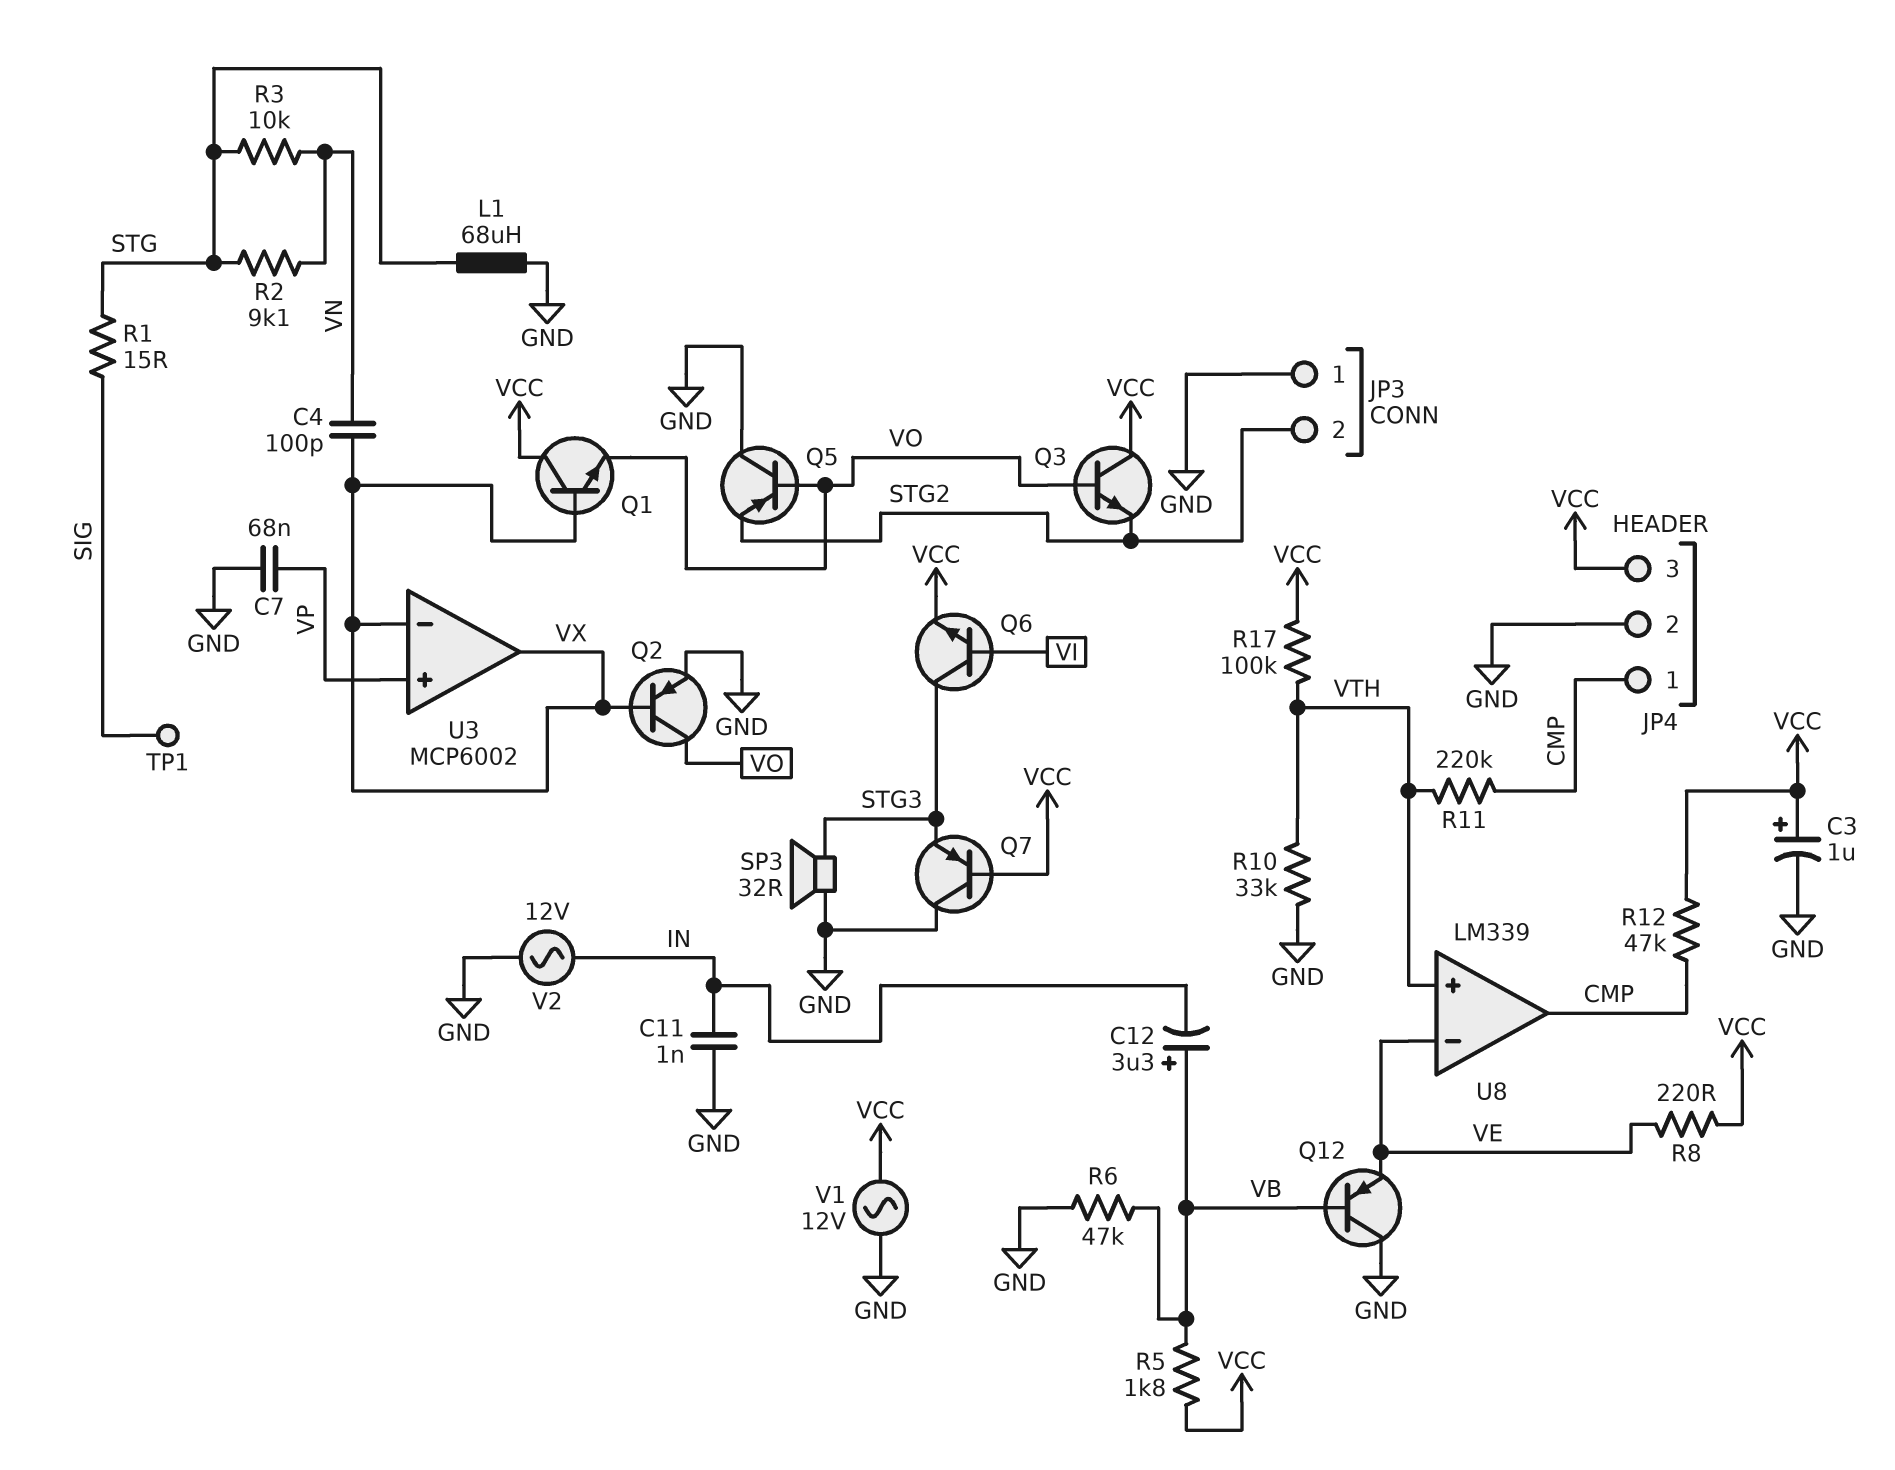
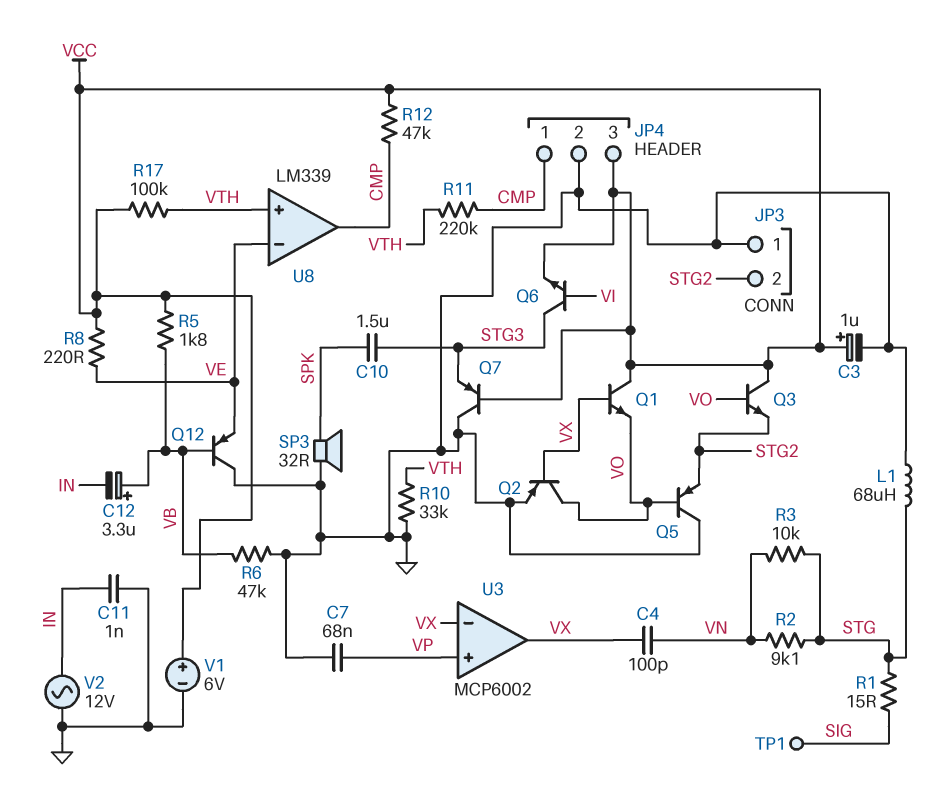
C10: none -> 1.5uF (SPK, STG3)
SP3: speaker 32R (GND, STG3) -> speaker 32R (GND, SPK)
V1: AC 12V (GND, VCC) -> 6V (plus VCC, minus GND)

